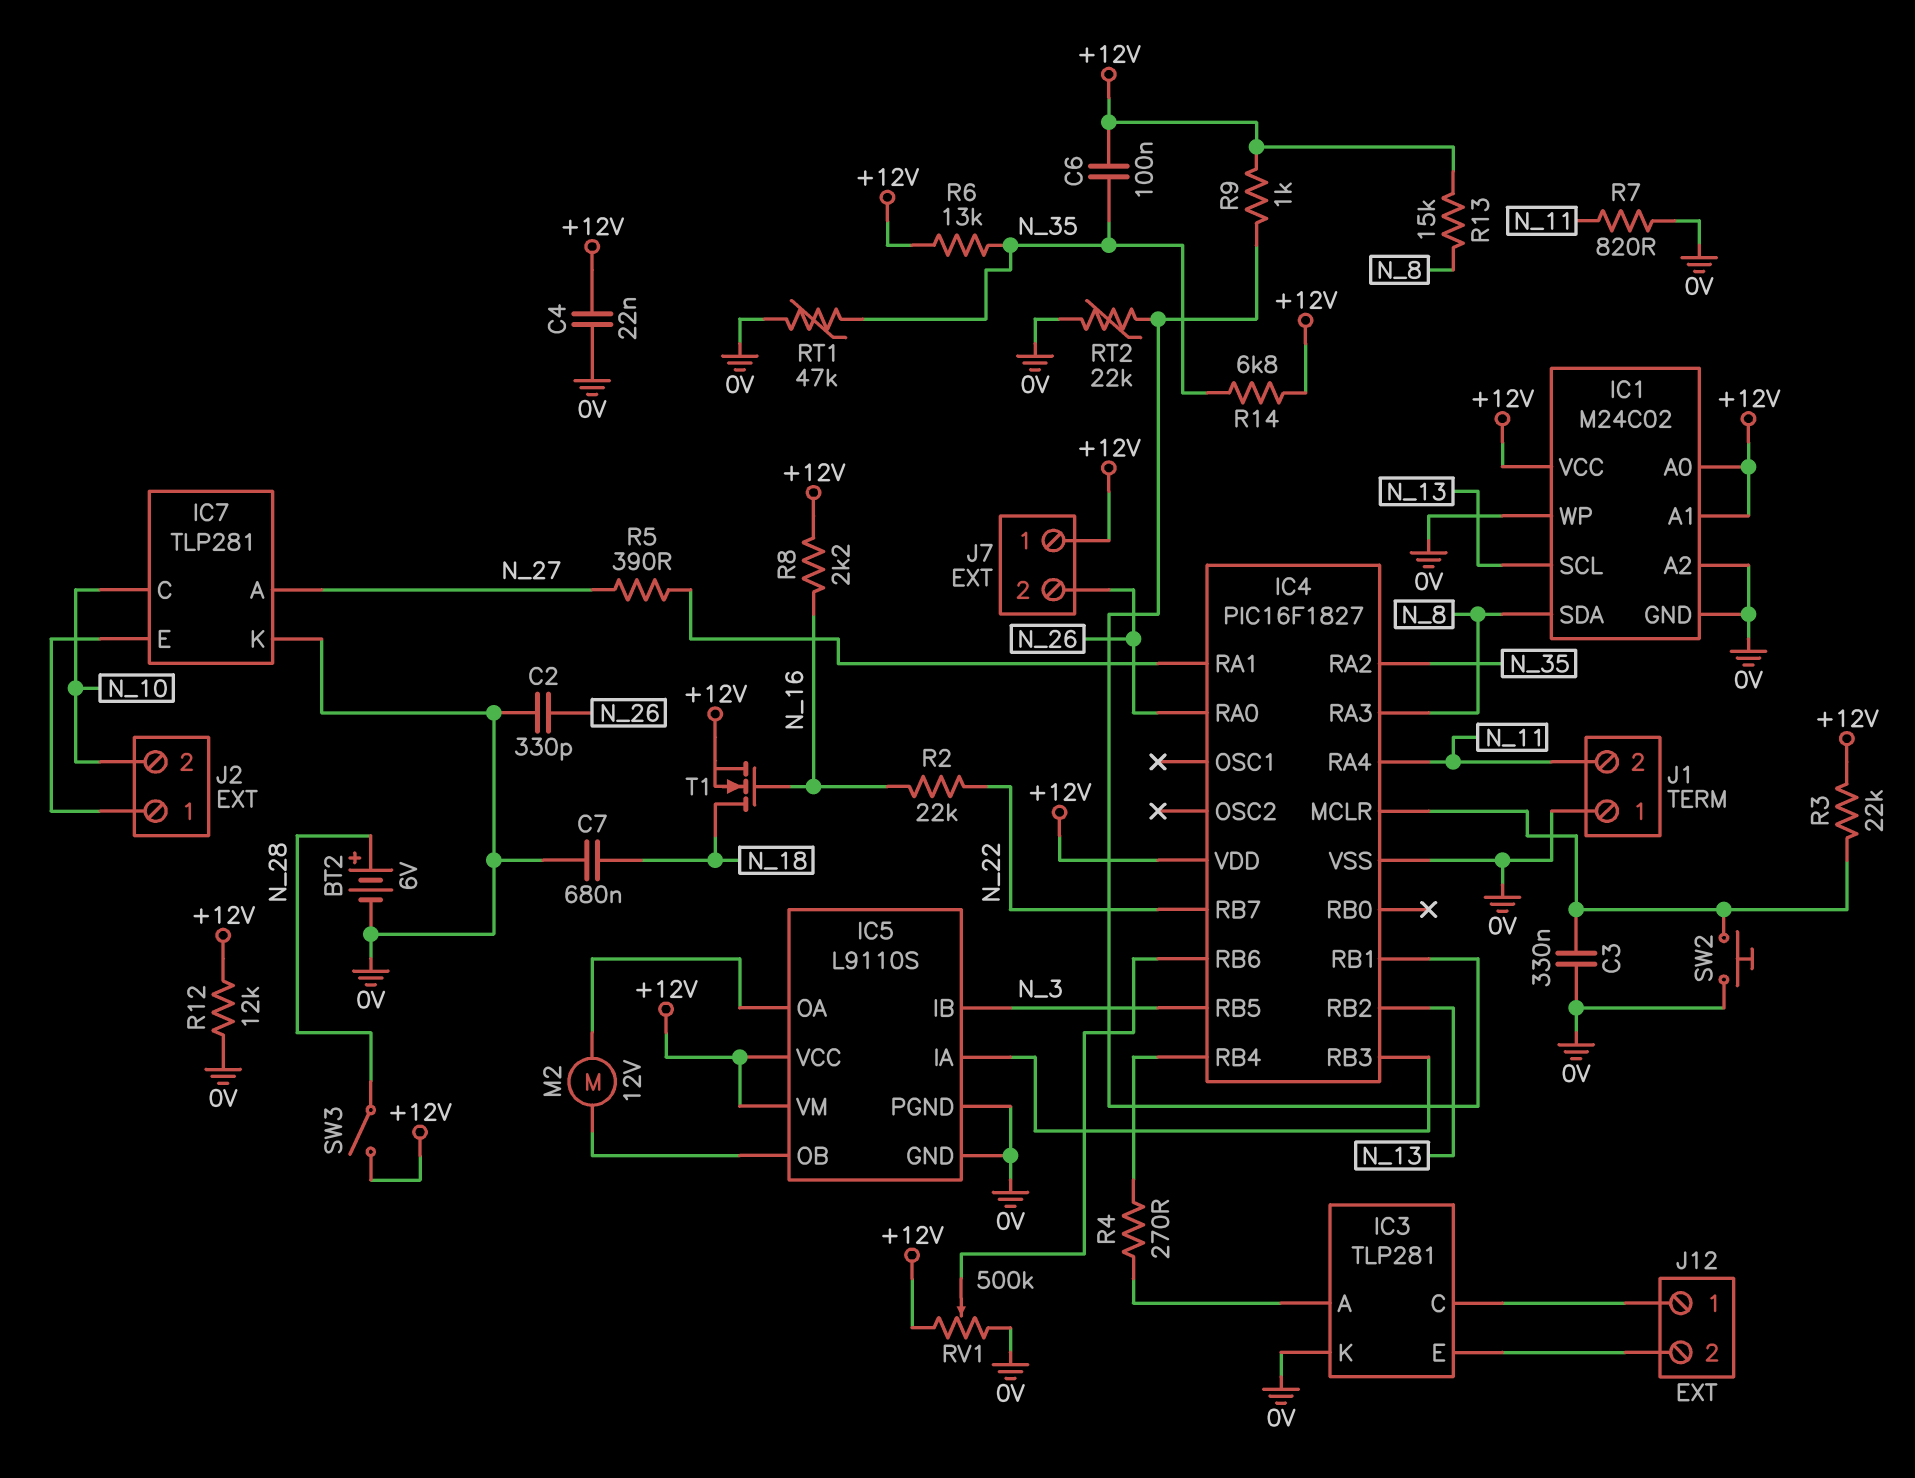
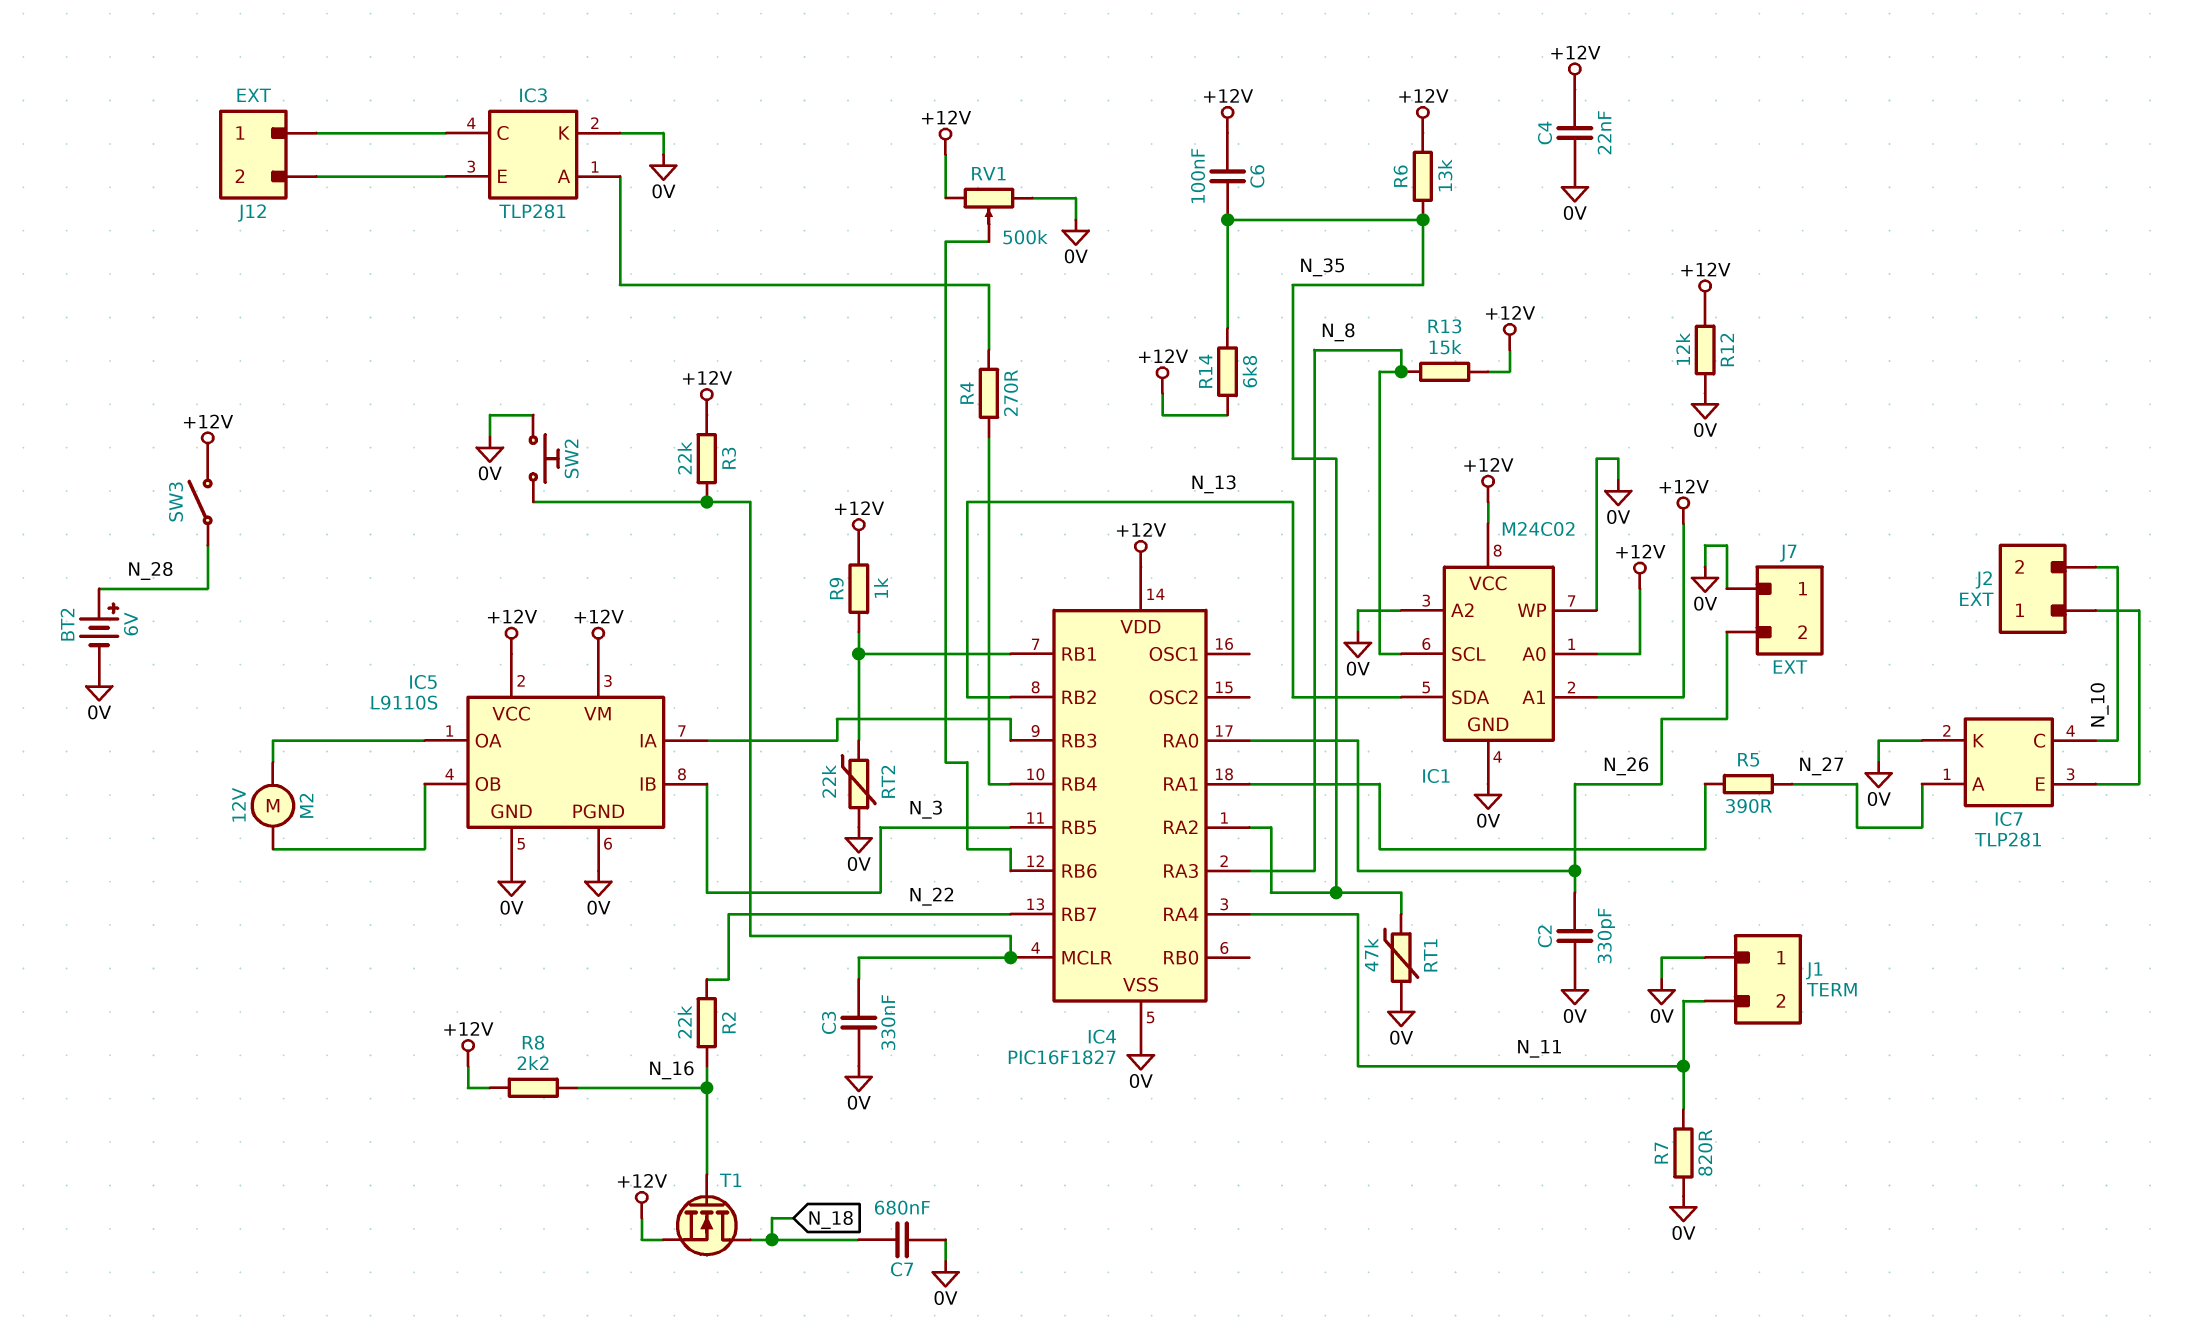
IC1 pin SCL: N_13 -> N_8
IC1 pin SDA: N_8 -> N_13
J7 pin 1: +12V -> 0V

